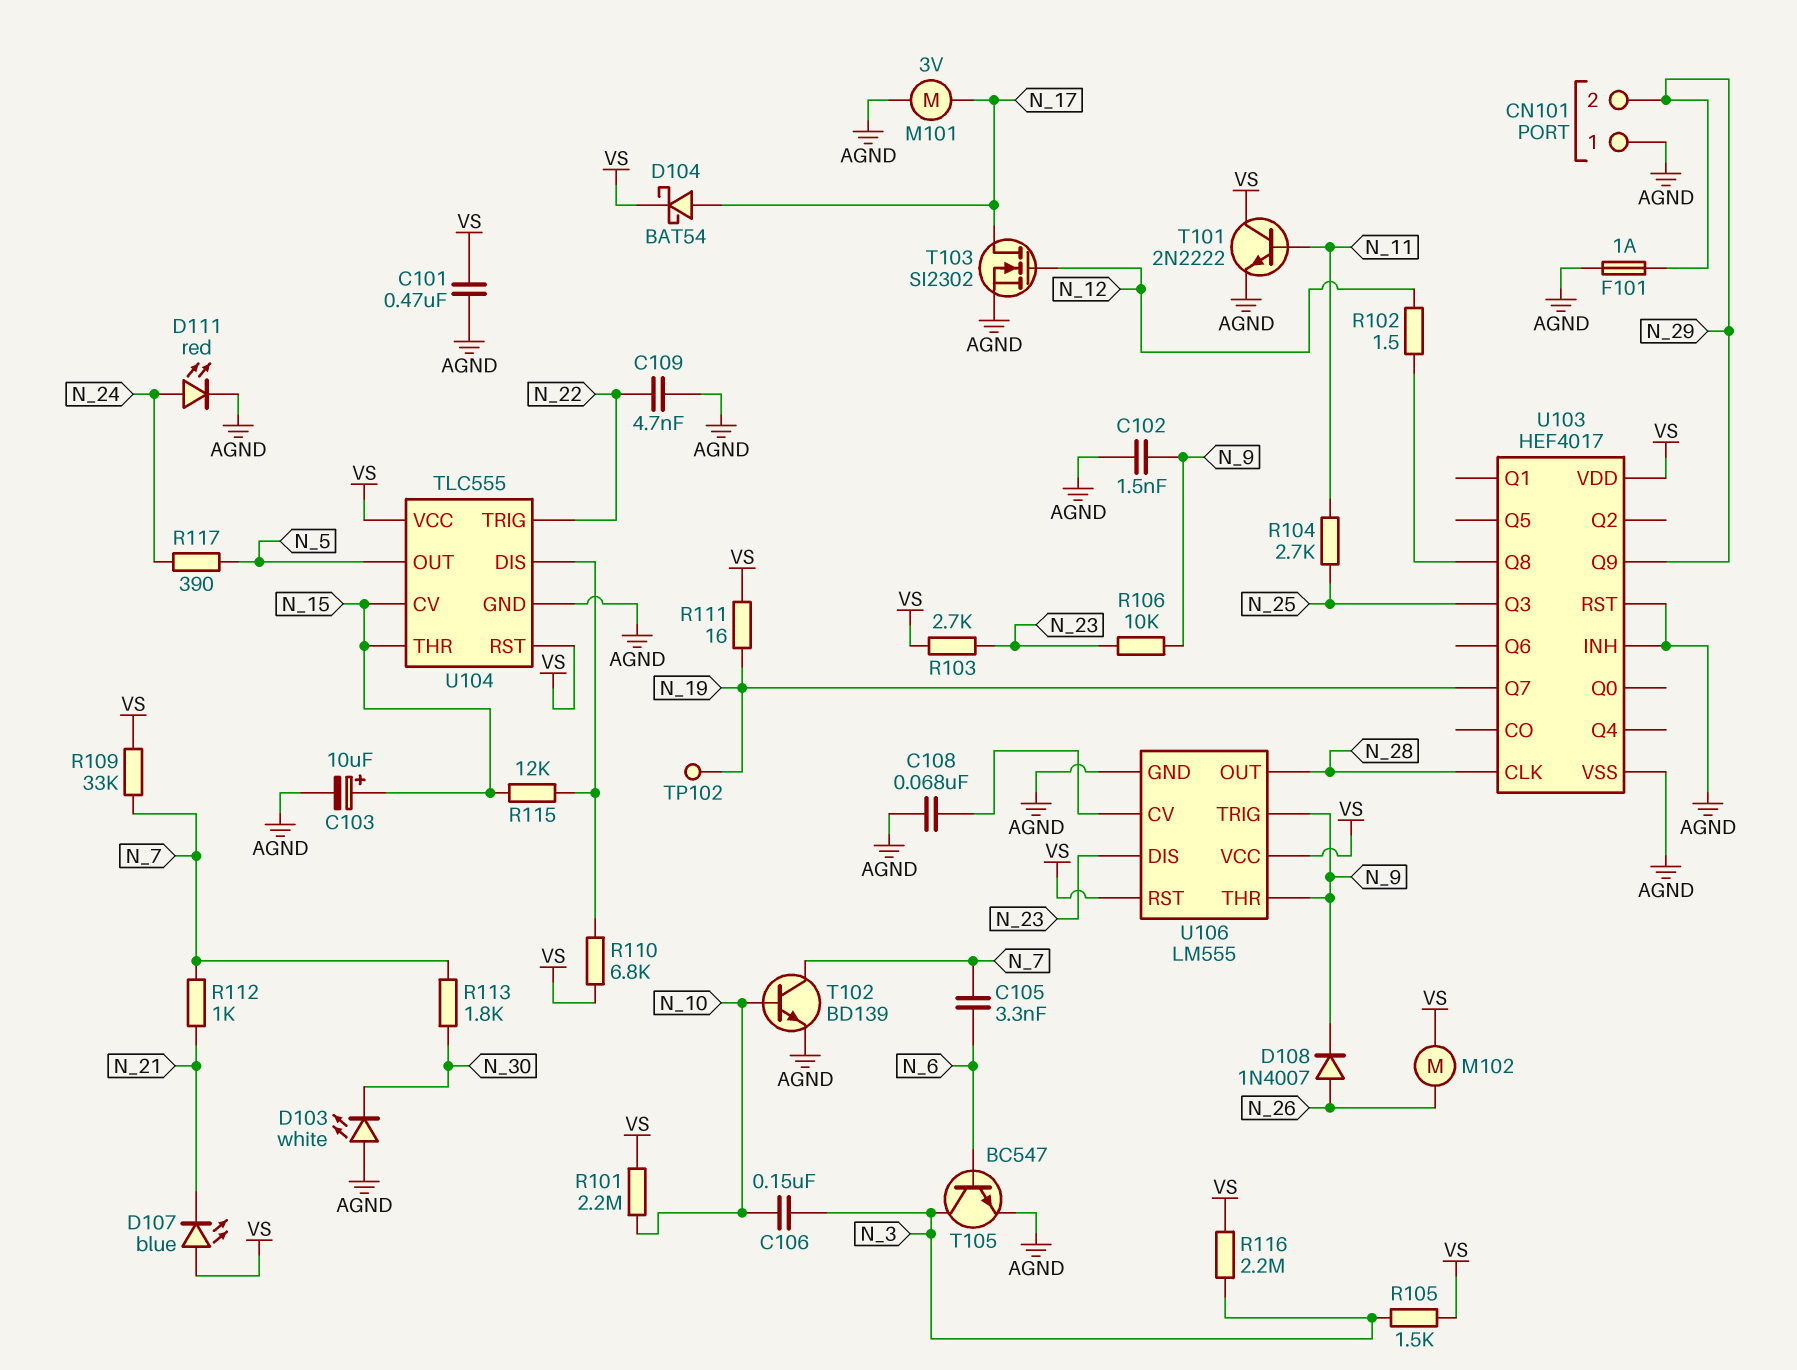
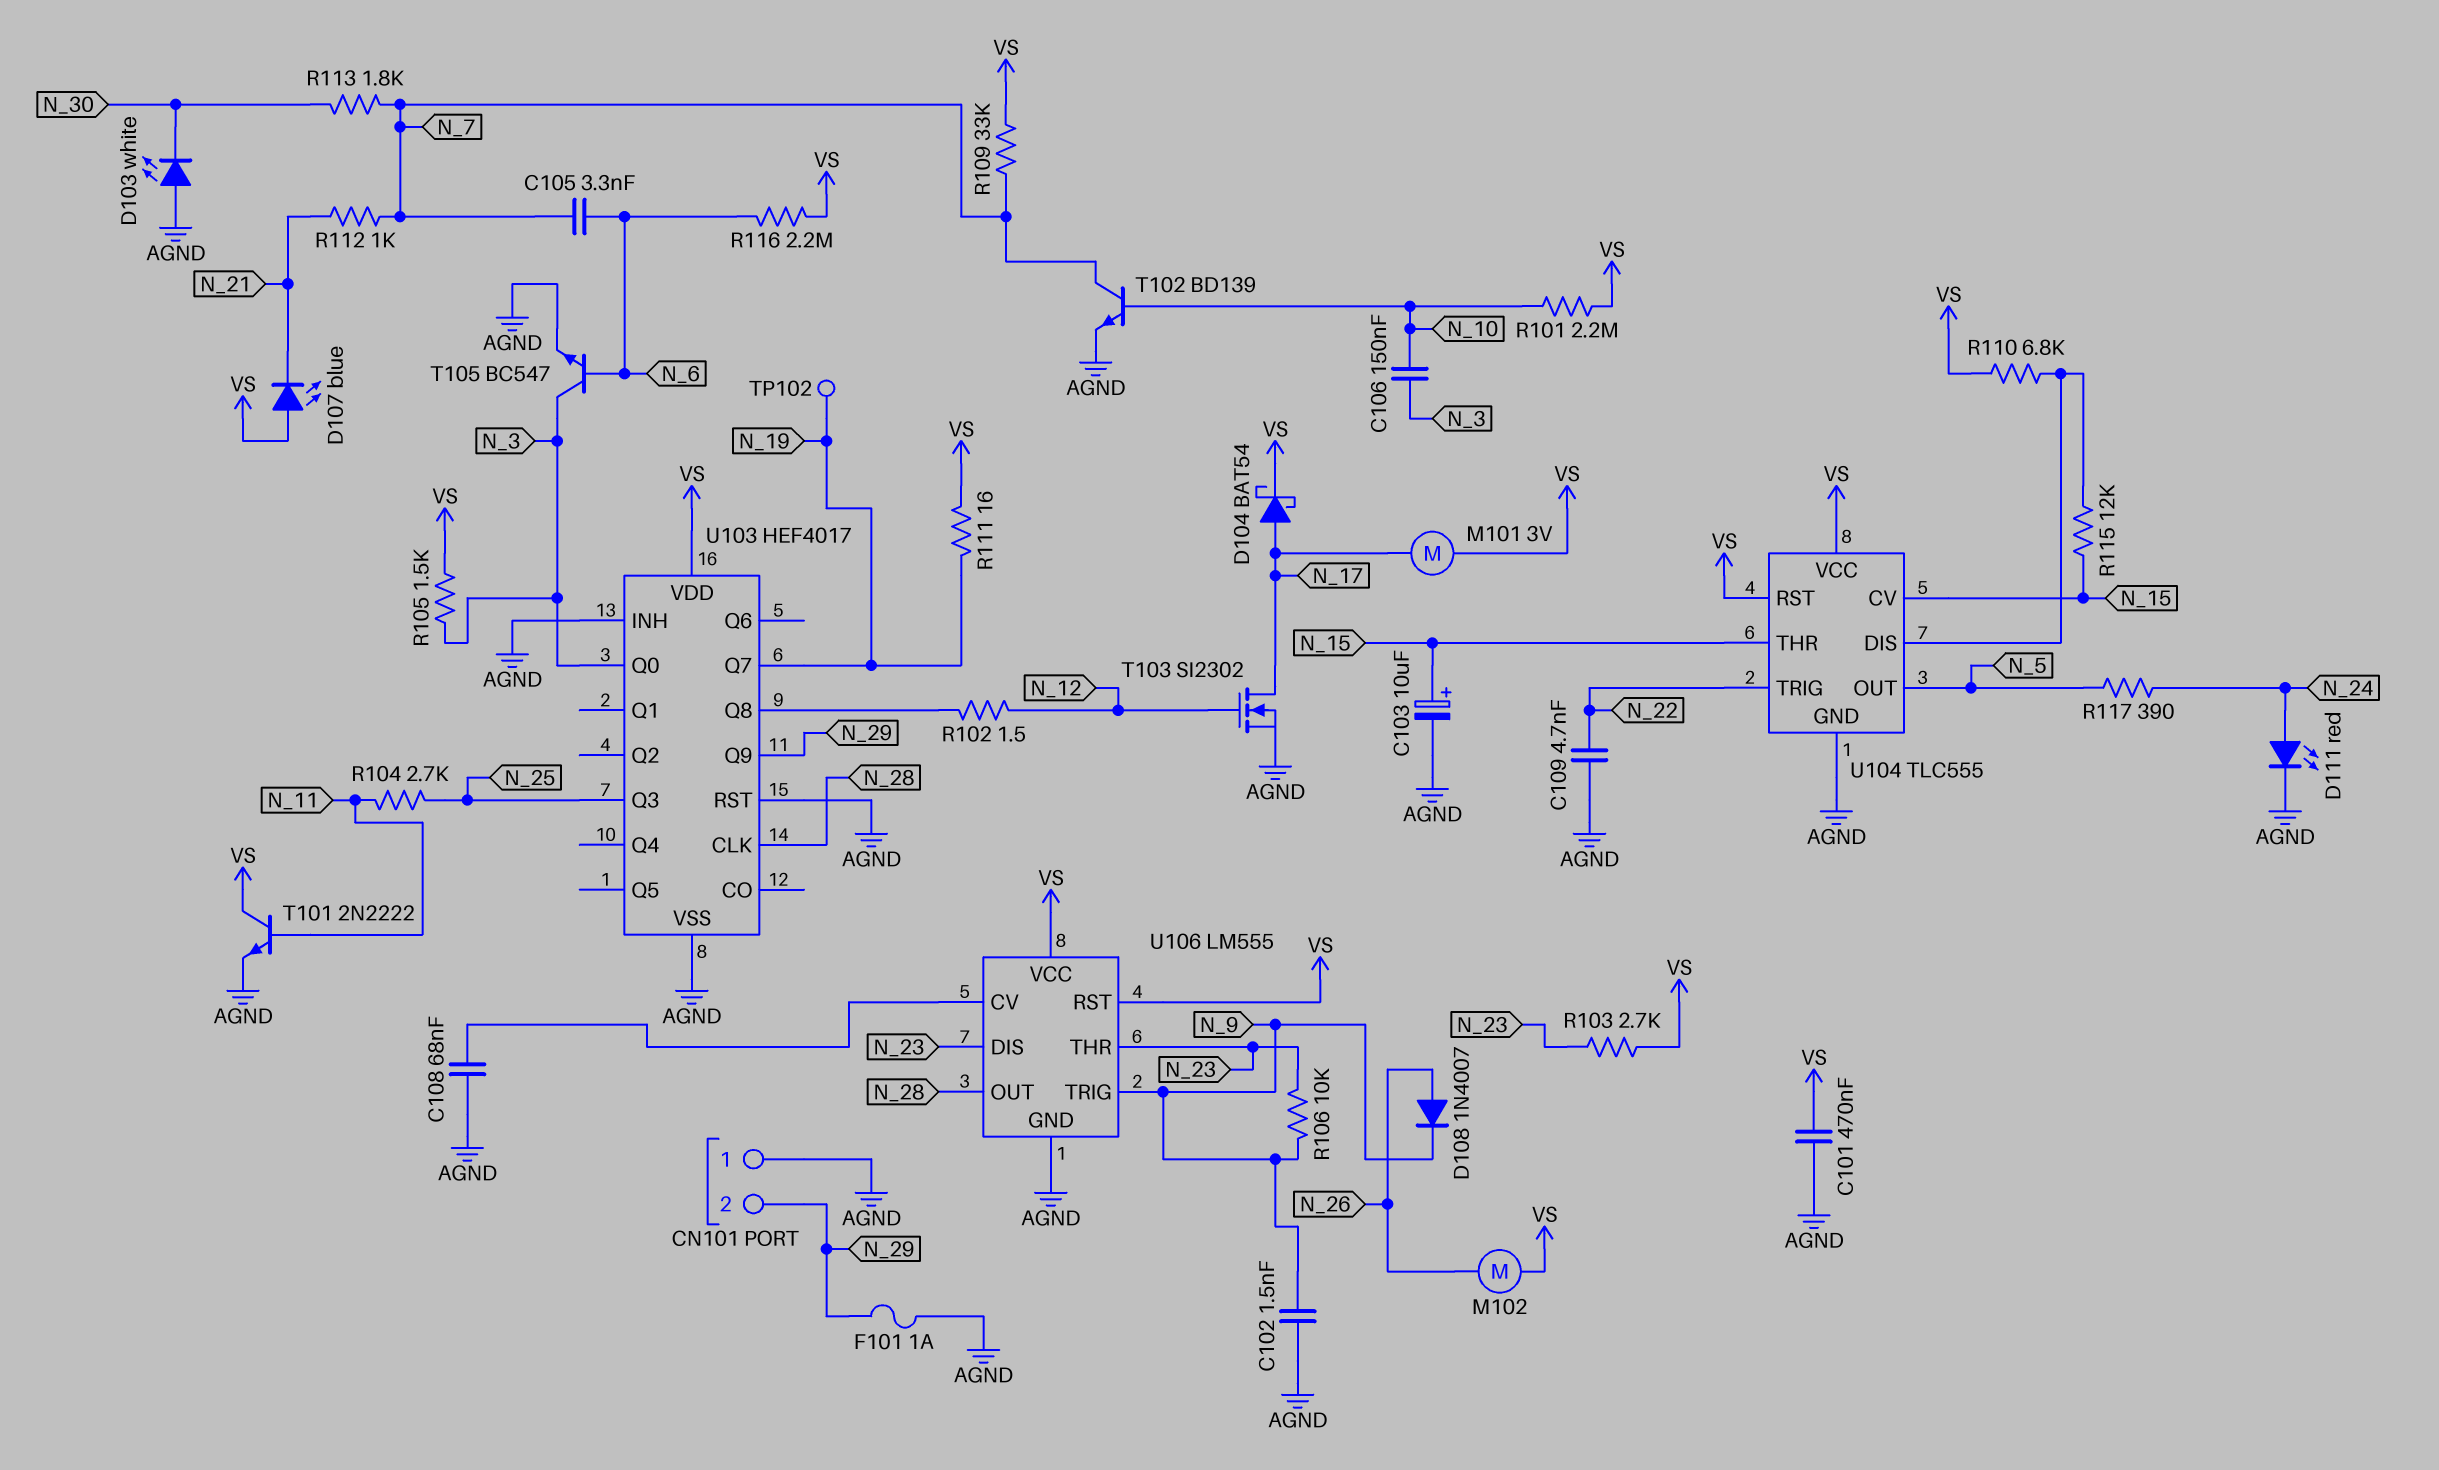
M101: motor 3V (AGND, N_17) -> motor 3V (N_17, VS)
R116: 2.2M (N_3, VS) -> 2.2M (N_6, VS)
U103 pin Q0: none -> N_3
U106 pin THR: N_9 -> N_23

